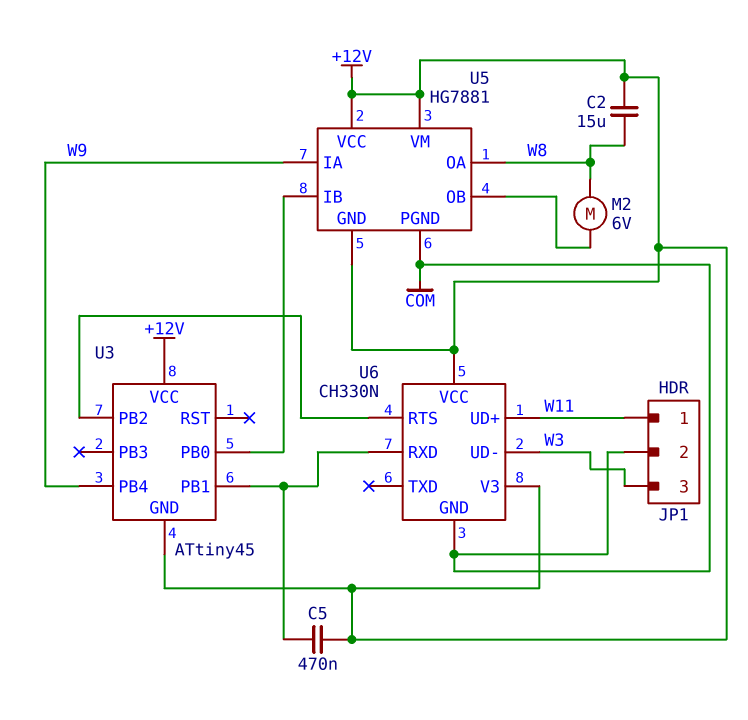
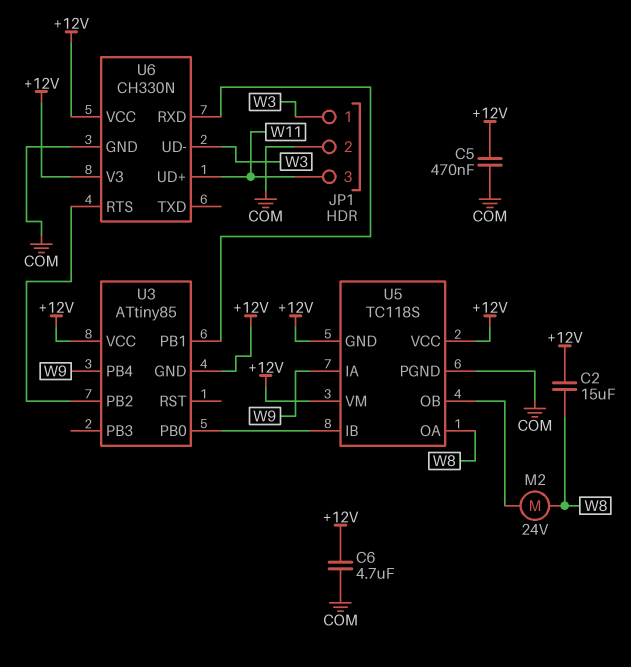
C5: 470nF (+12V, U3/PB1) -> 470nF (+12V, COM)
C6: none -> 4.7uF (+12V, COM)
JP1 pin 1: W11 -> W3
JP1 pin 3: W3 -> W11
M2: motor 6V (U5/OB, W8) -> motor 24V (U5/OB, W8)
U3: ATtiny45 -> ATtiny85
U5: HG7881 -> TC118S

